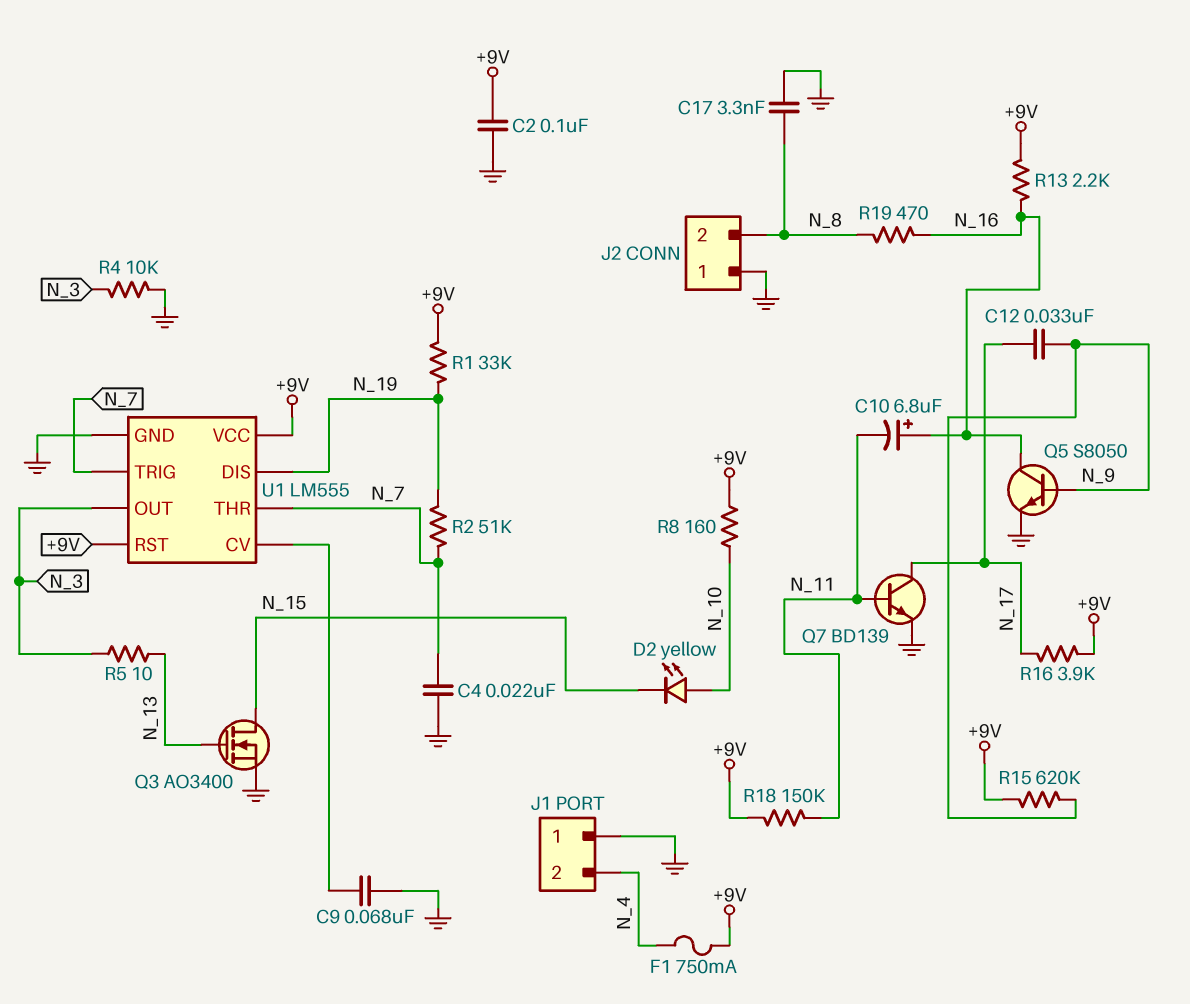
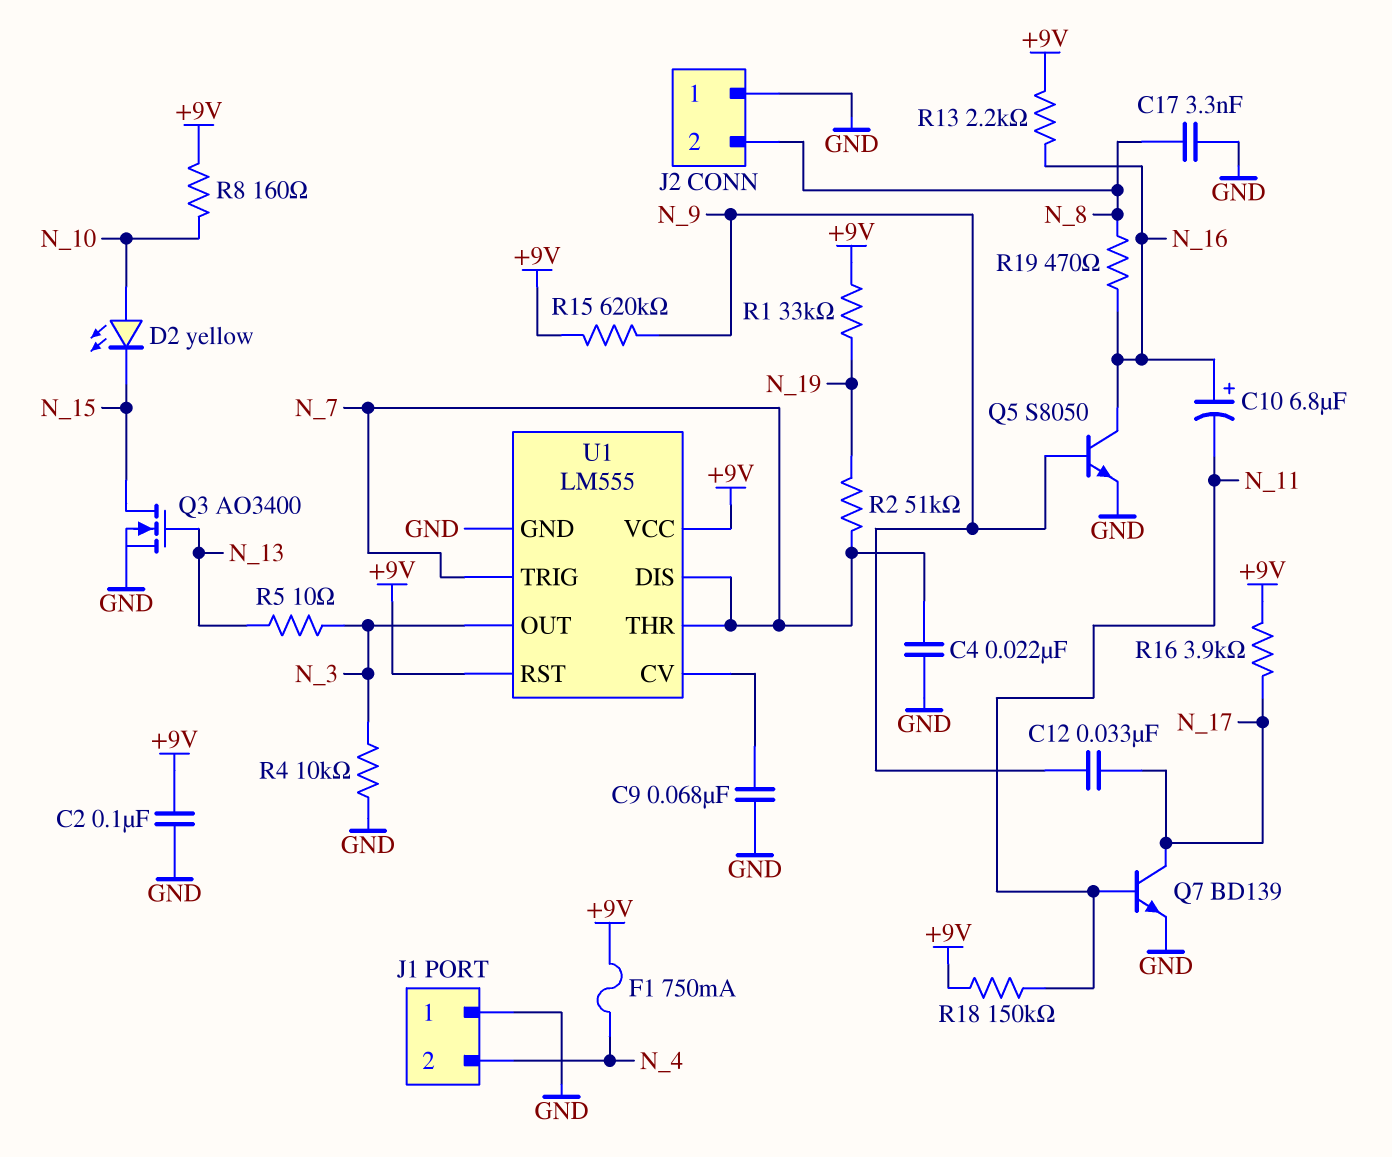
U1 pin DIS: N_19 -> N_7

